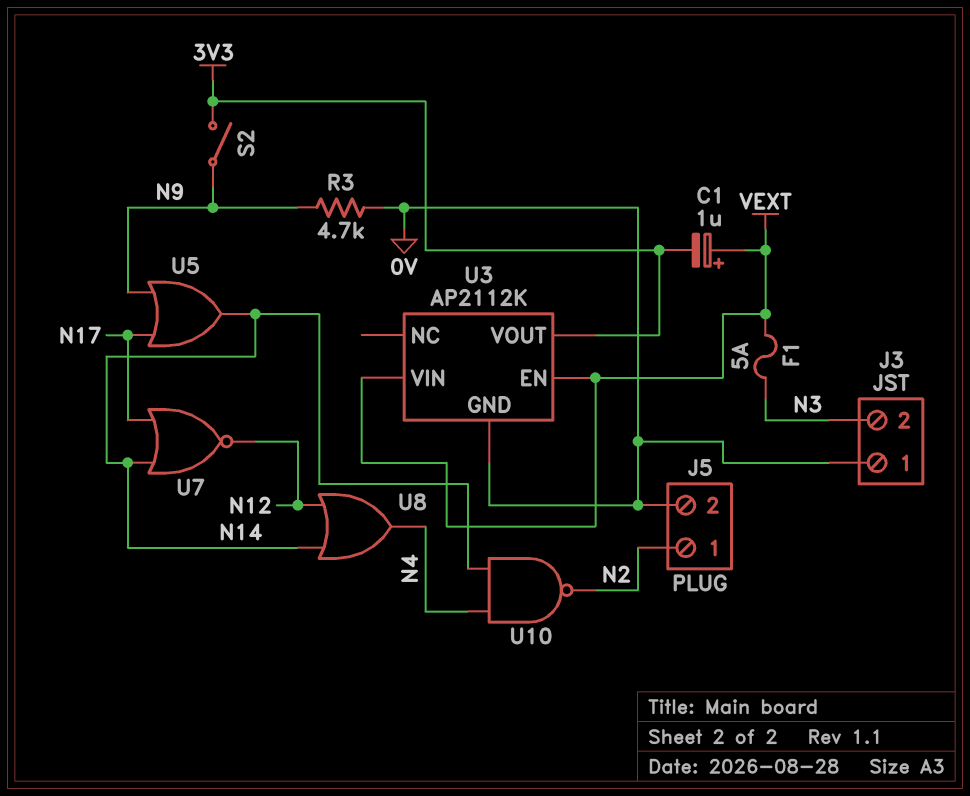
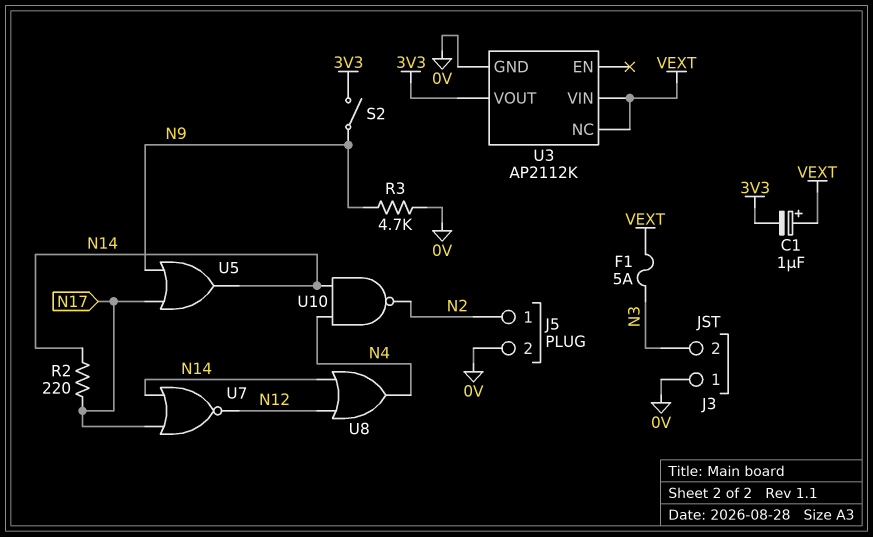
R2: none -> 220 (N14, N17)
U3 pin EN: VEXT -> none
U3 pin NC: none -> VEXT

